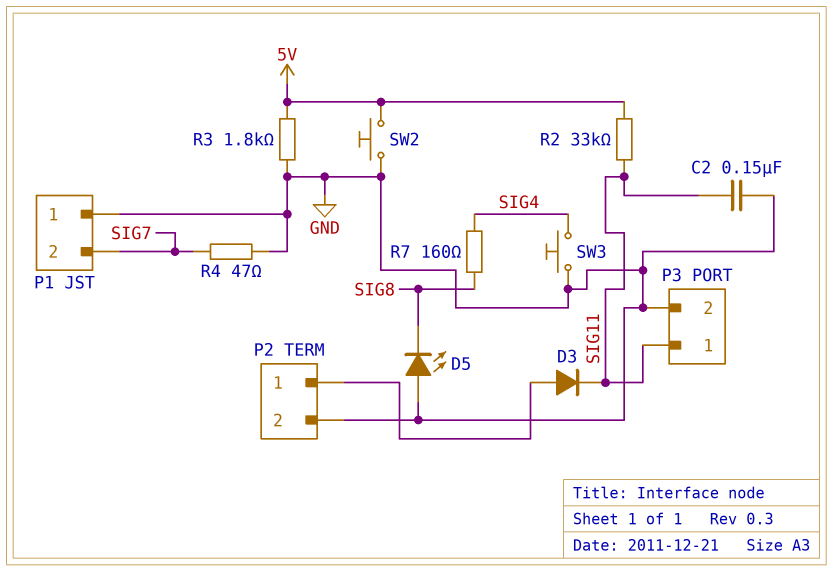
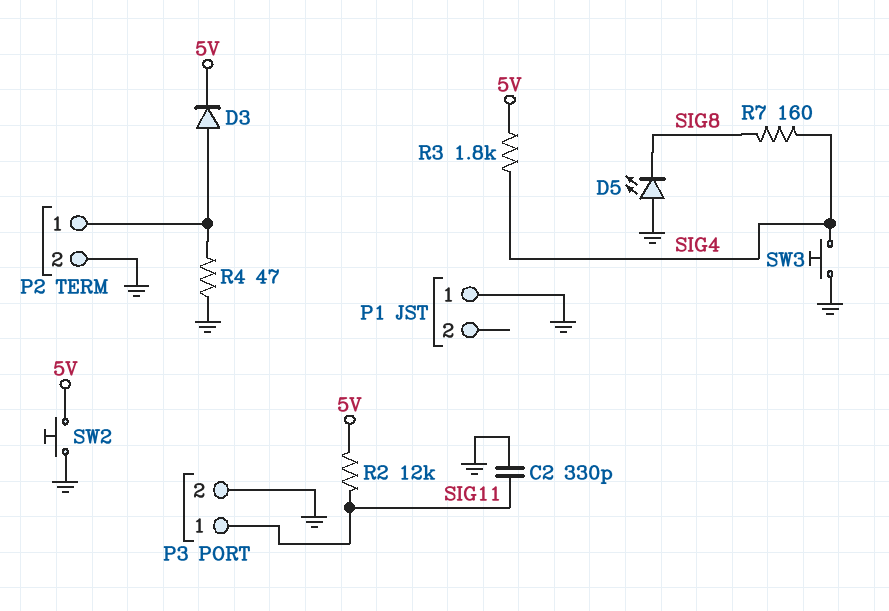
C2: 150nF (GND, SIG11) -> 330pF (GND, SIG11)
D3: diode (A P2/1, K SIG11) -> diode (A P2/1, K 5V)
P1 pin 2: SIG7 -> none
R2: 33k (5V, SIG11) -> 12k (5V, SIG11)
R3: 1.8k (5V, GND) -> 1.8k (5V, SIG4)
R4: 47 (GND, SIG7) -> 47 (GND, P2/1)

